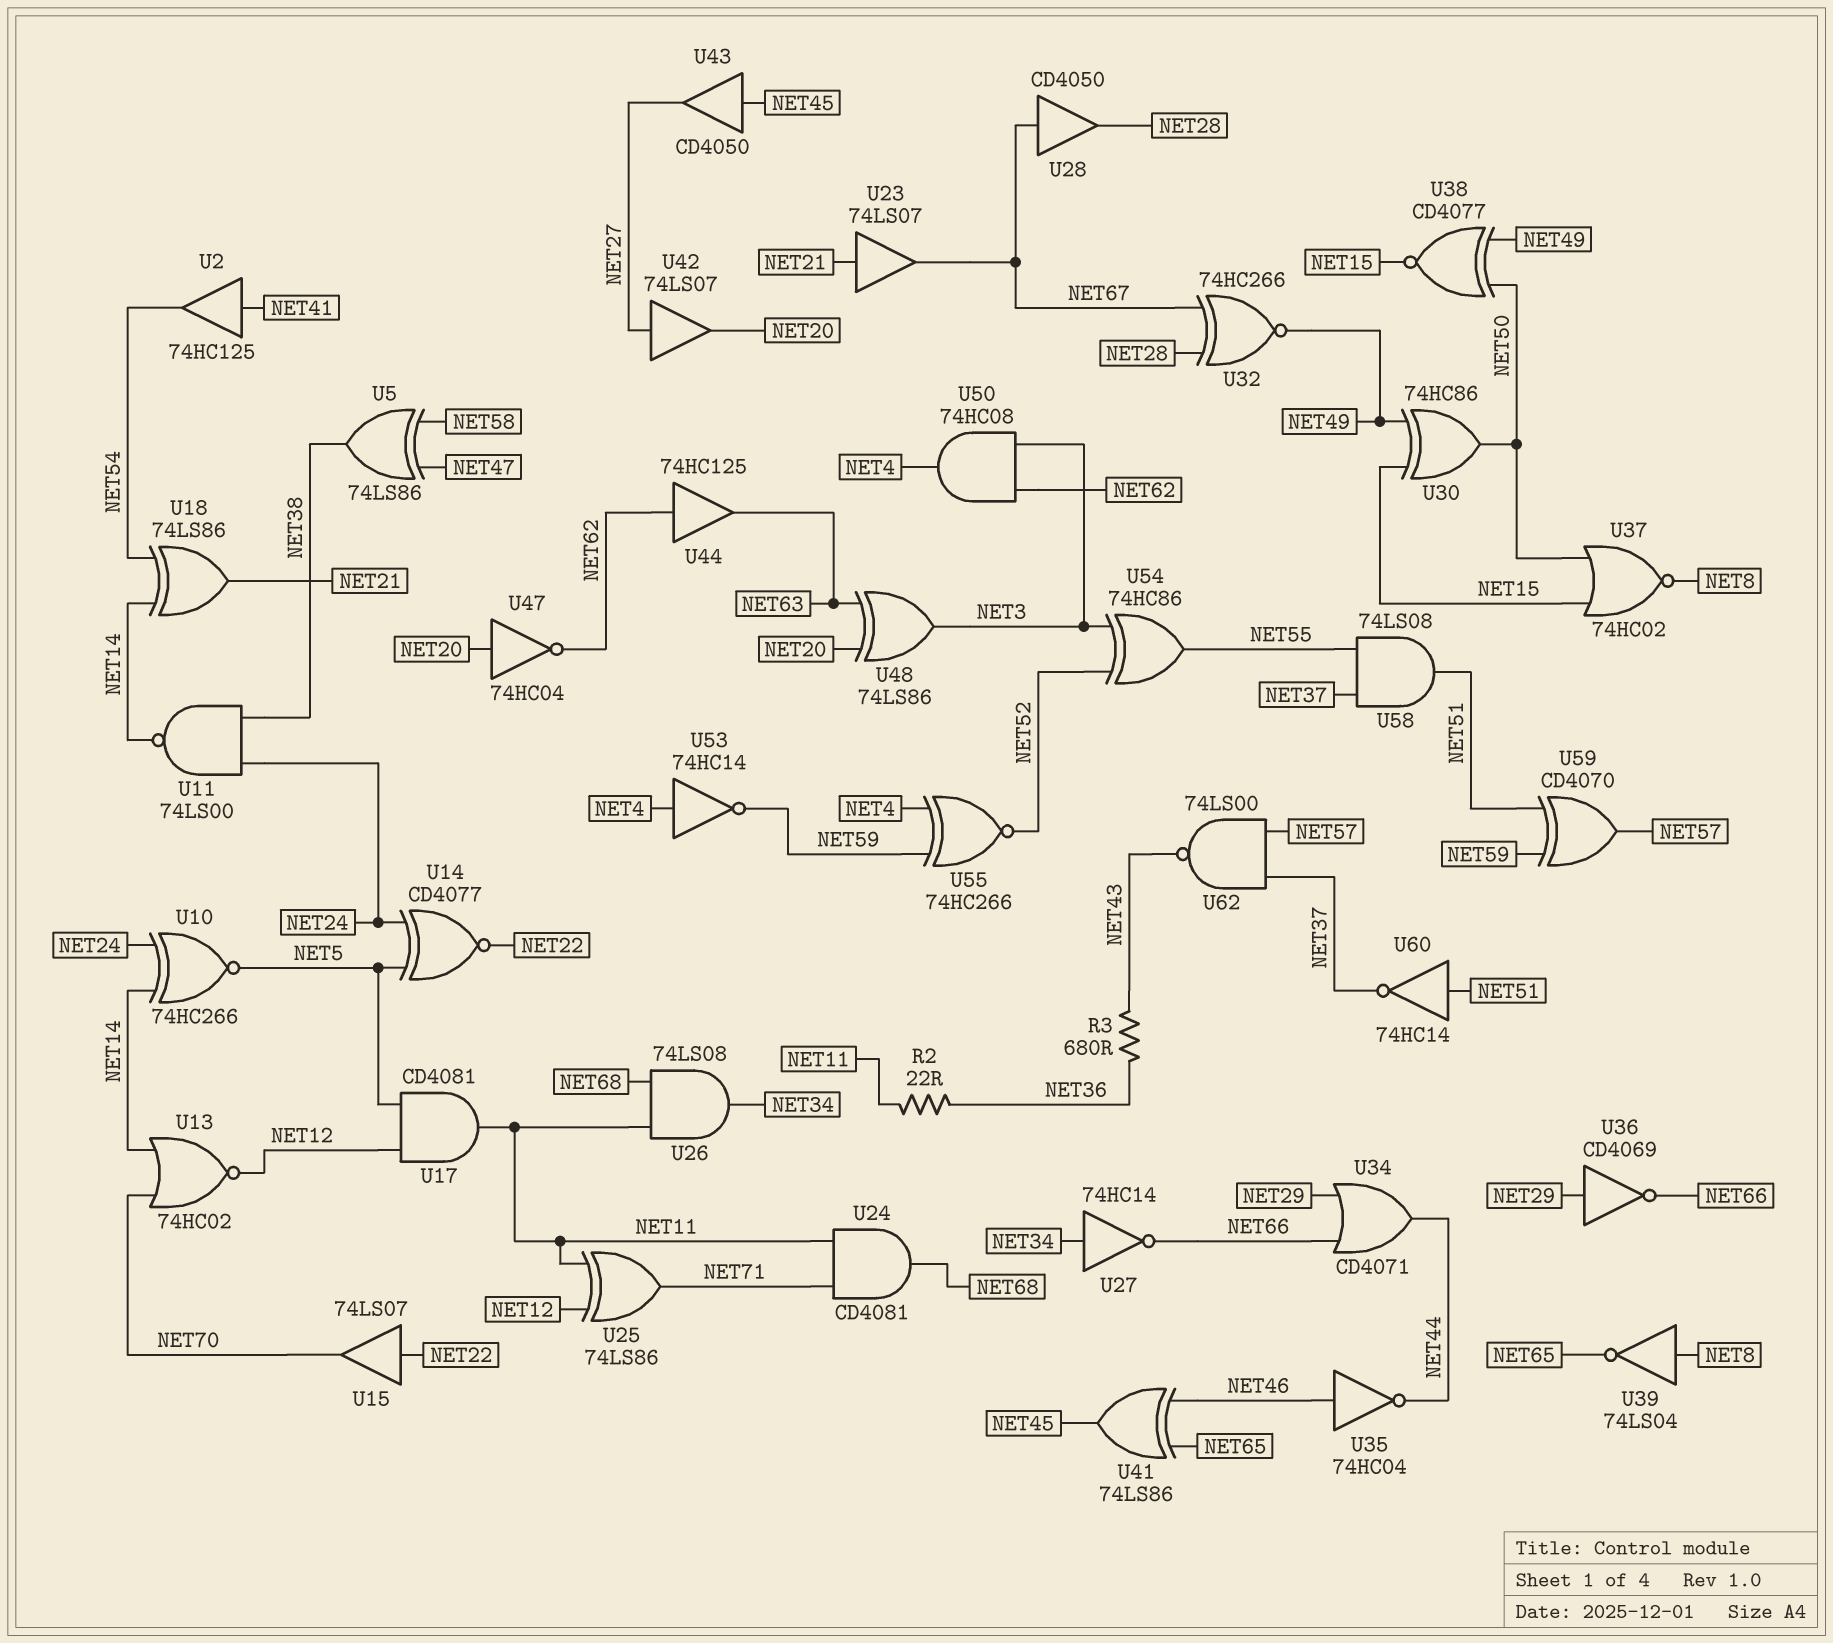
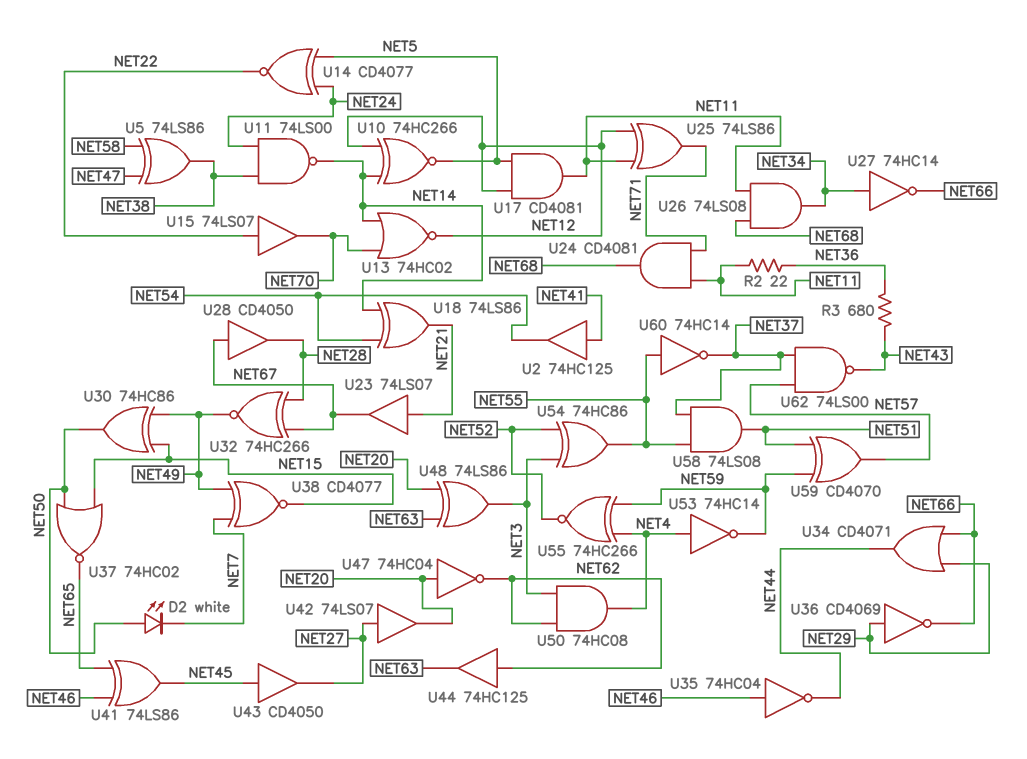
D2: none -> LED white (A NET50, K NET7)
U10: XNOR 74HC266 (in NET14, in NET24, out NET5) -> XNOR 74HC266 (in NET12, in NET14, out NET5)
U37: NOR 74HC02 (in NET15, in NET50, out NET8) -> NOR 74HC02 (in NET15, in NET50, out NET65)
U38: XNOR CD4077 (in NET49, in NET50, out NET15) -> XNOR CD4077 (in NET7, in NET49, out NET15)
U39: NOT 74LS04 (in NET8, out NET65) -> none
U60: NOT 74HC14 (in NET51, out NET37) -> NOT 74HC14 (in NET55, out NET37)

